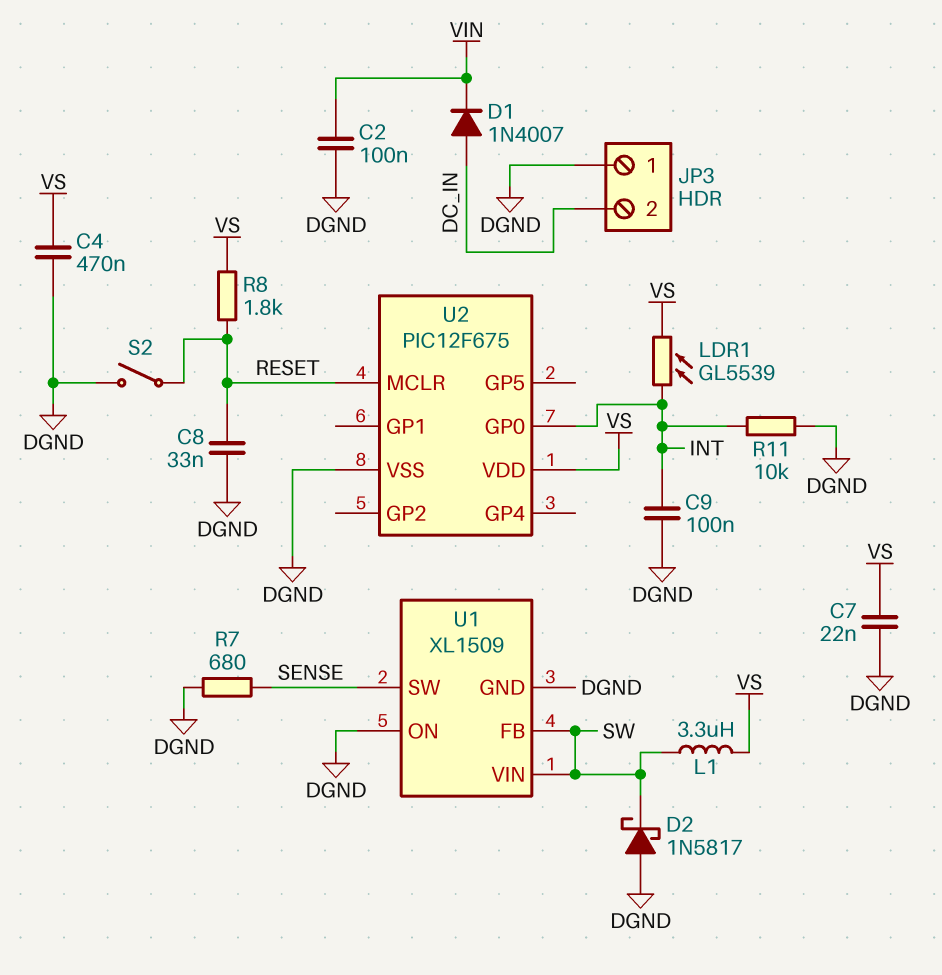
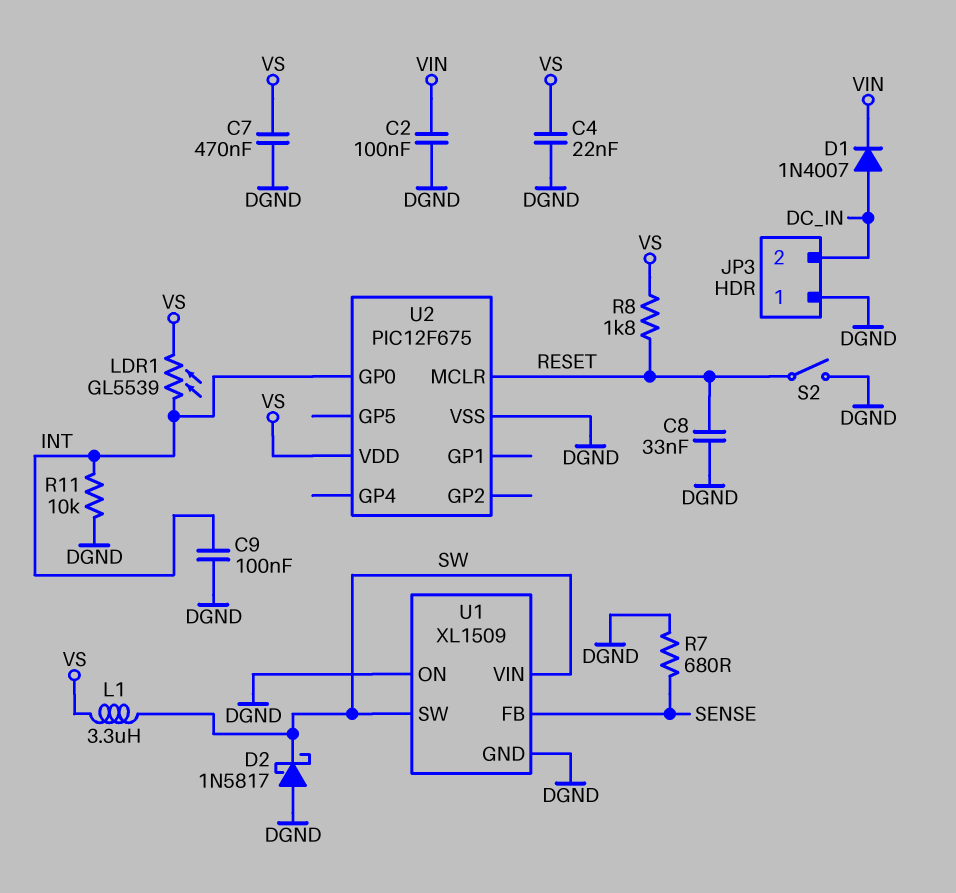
C4: 470nF (DGND, VS) -> 22nF (DGND, VS)
C7: 22nF (DGND, VS) -> 470nF (DGND, VS)
U1 pin FB: SW -> SENSE
U1 pin SW: SENSE -> SW

